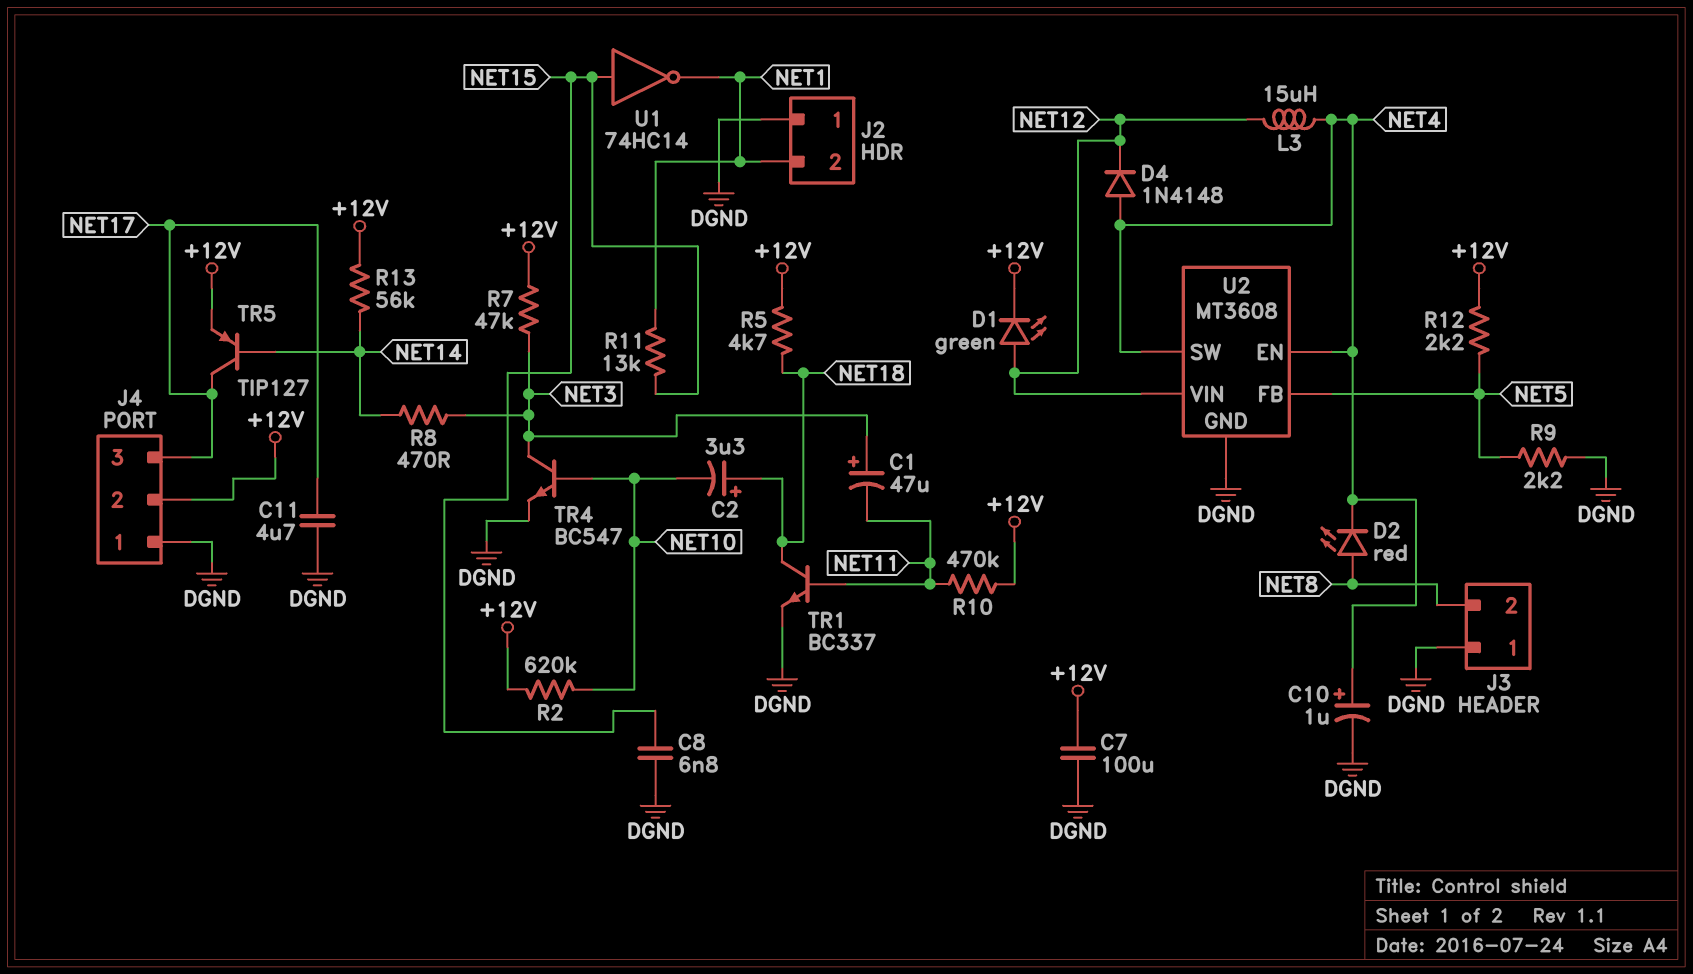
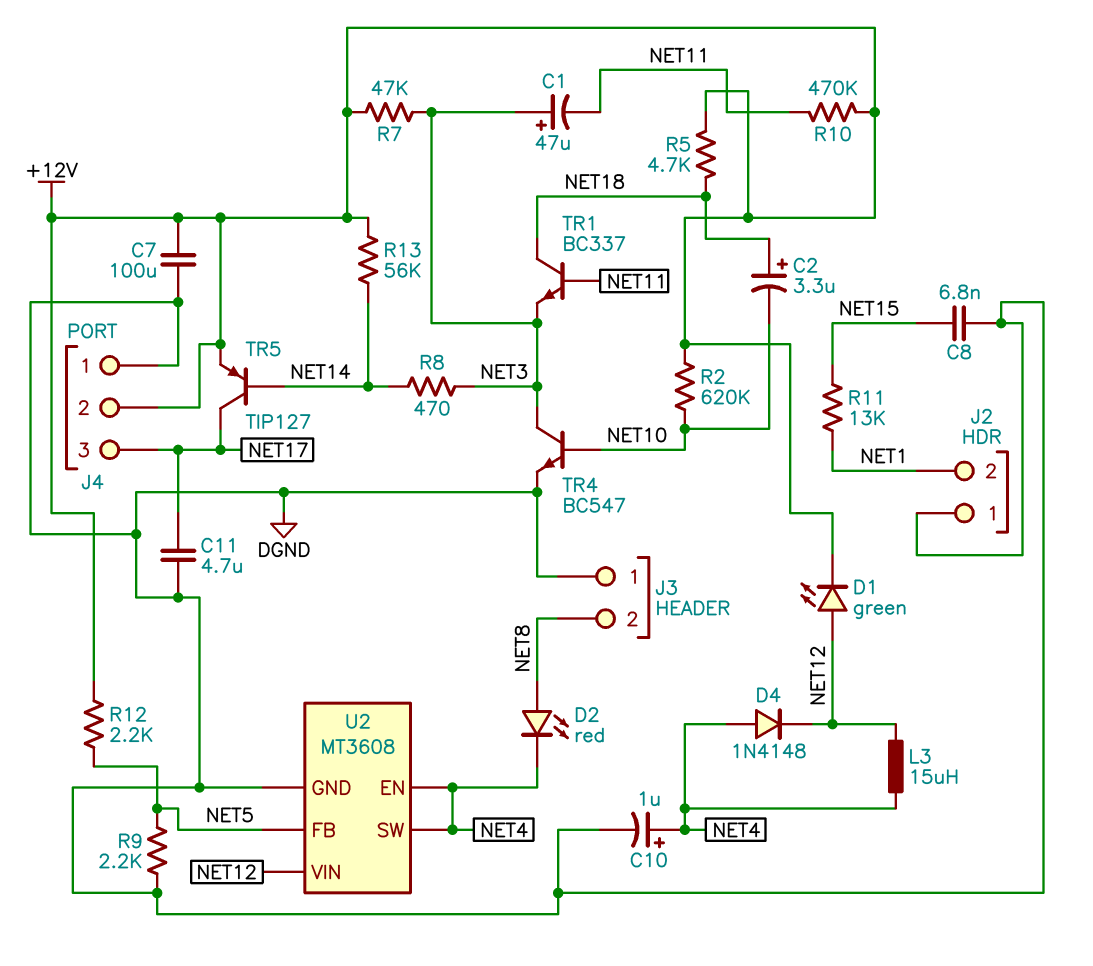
TR1: NPN BC337 (B NET11, C NET18, E DGND) -> NPN BC337 (B NET11, C NET18, E NET3)
U1: NOT 74HC14 (in NET15, out NET1) -> none

